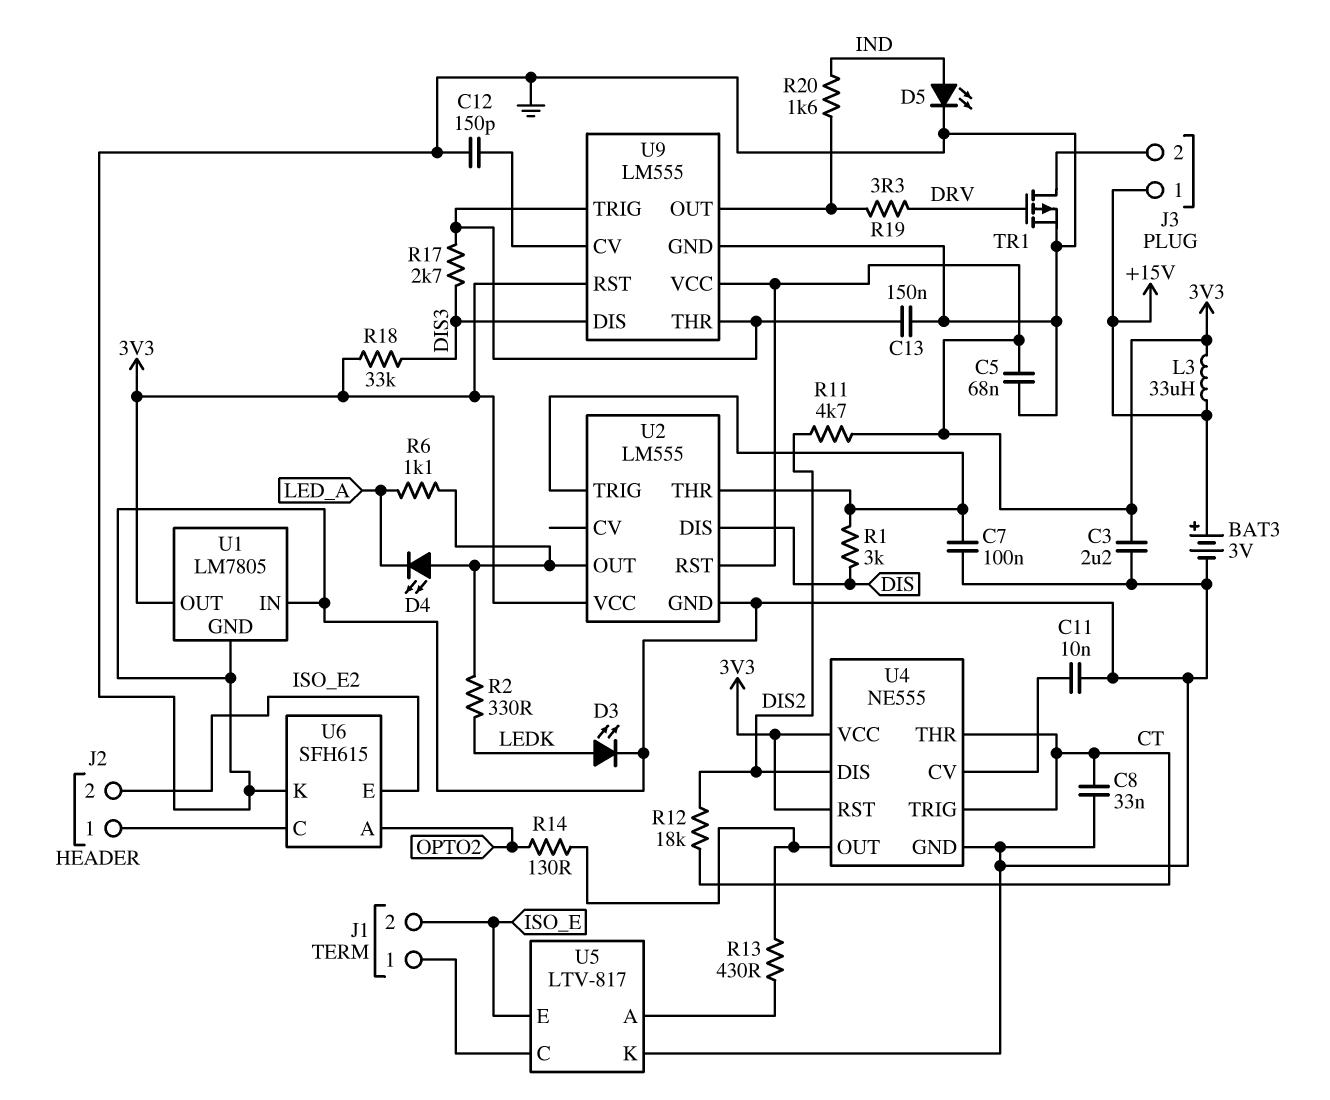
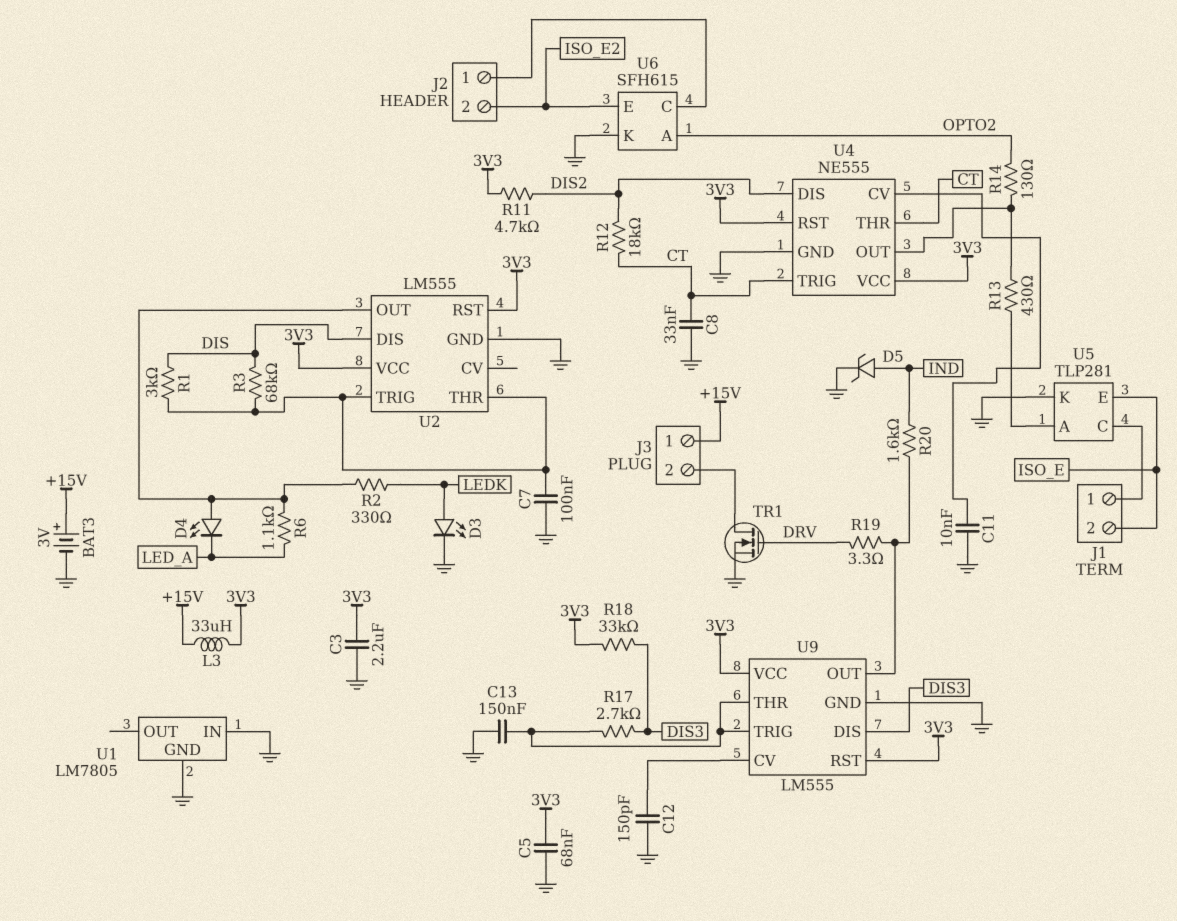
D5: LED (A IND, K GND) -> zener (A IND, K GND)
R3: none -> 68k (DIS, U2/THR)
TR1: PMOS (G DRV, D J3/2, S GND) -> NMOS (G DRV, D J3/2, S GND)
U1 pin OUT: 3V3 -> none
U5: LTV-817 -> TLP281

